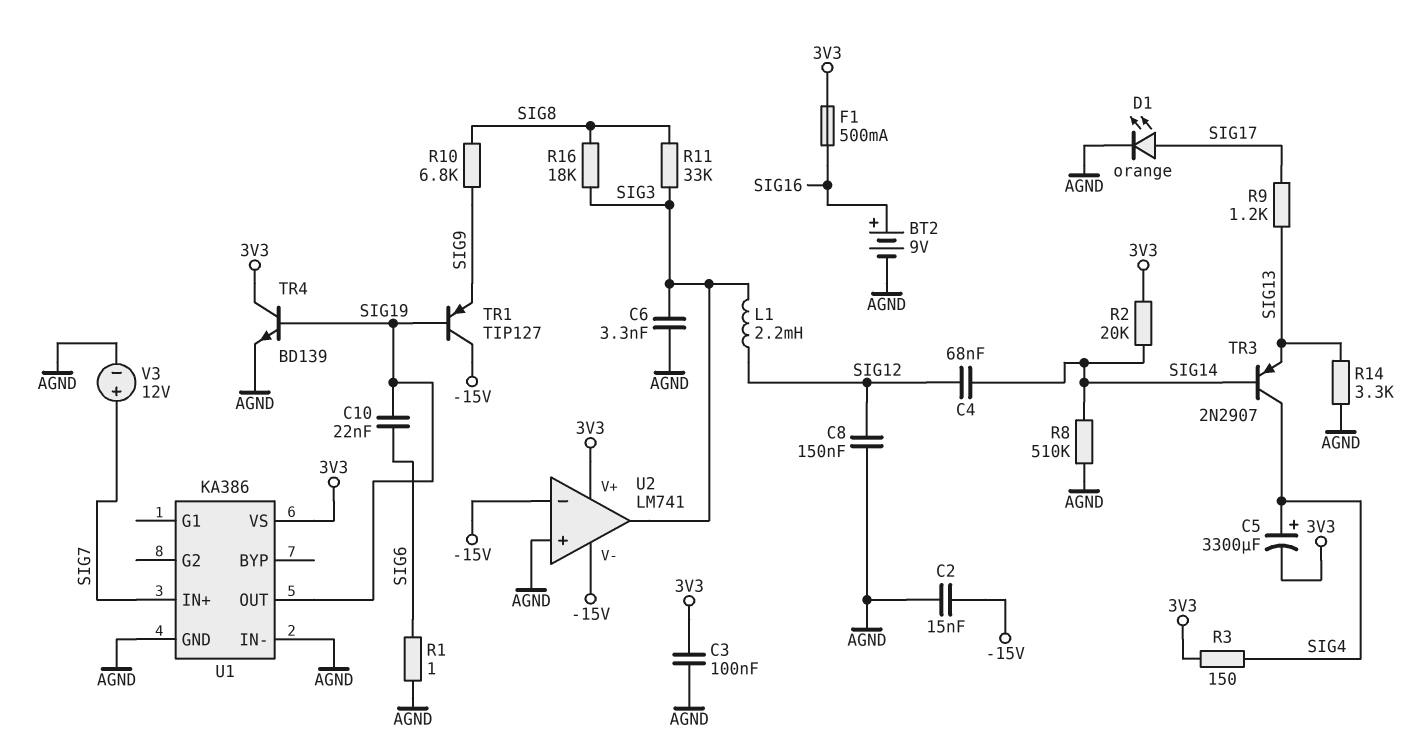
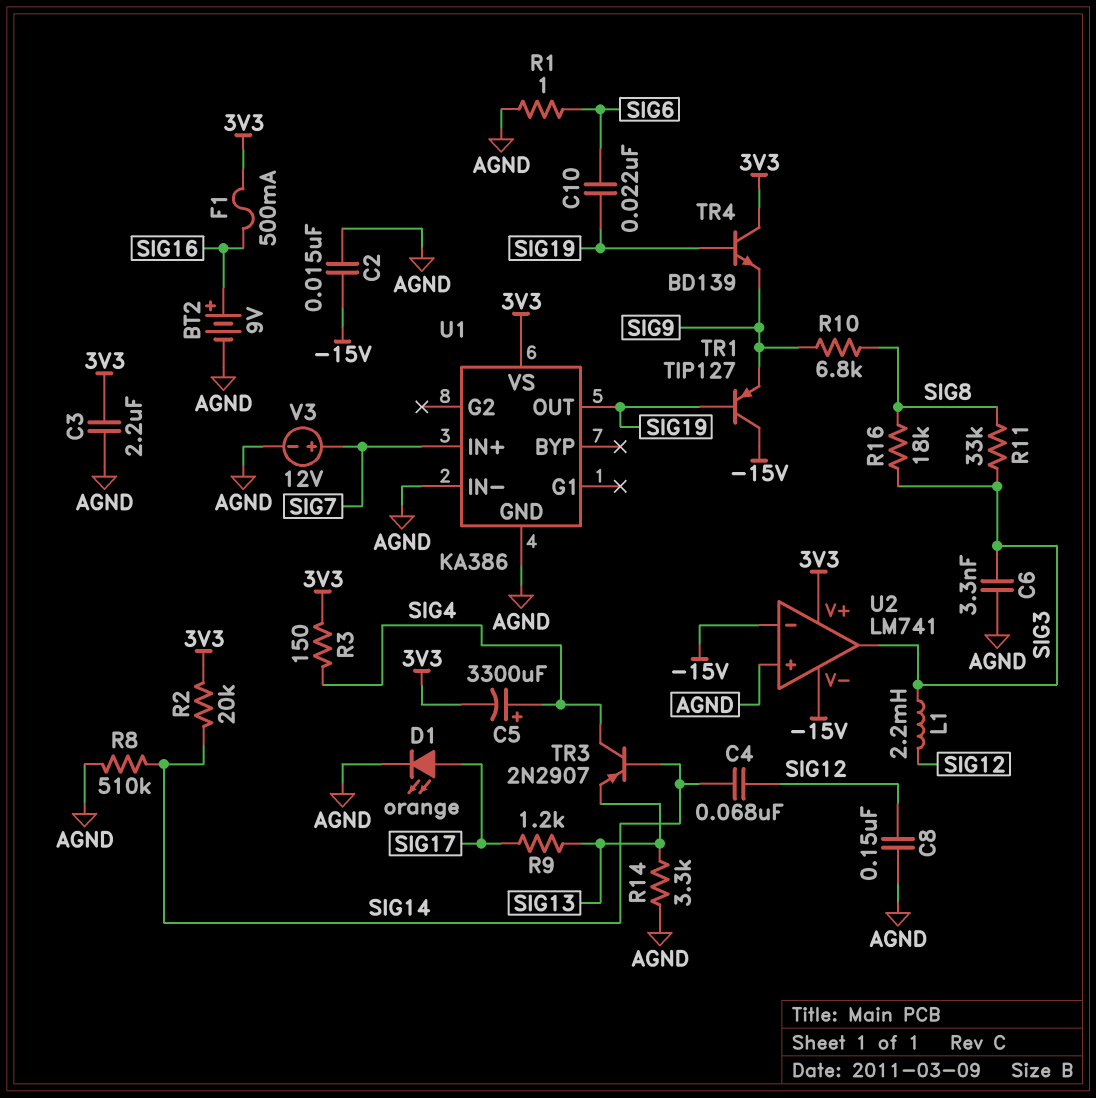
C3: 100nF (3V3, AGND) -> 2.2uF (3V3, AGND)
TR4: NPN BD139 (B SIG19, C 3V3, E AGND) -> NPN BD139 (B SIG19, C 3V3, E SIG9)

